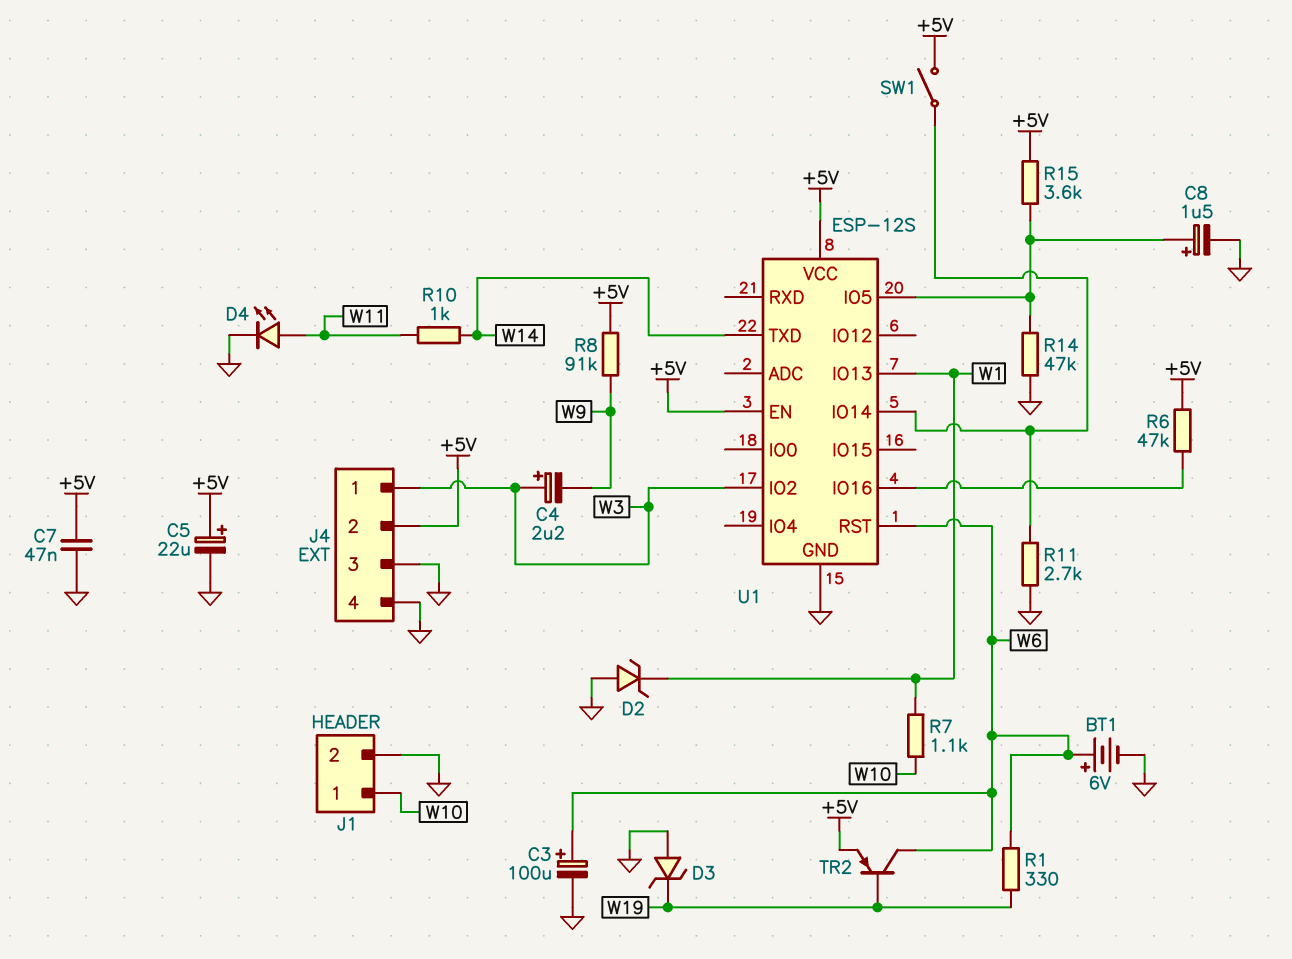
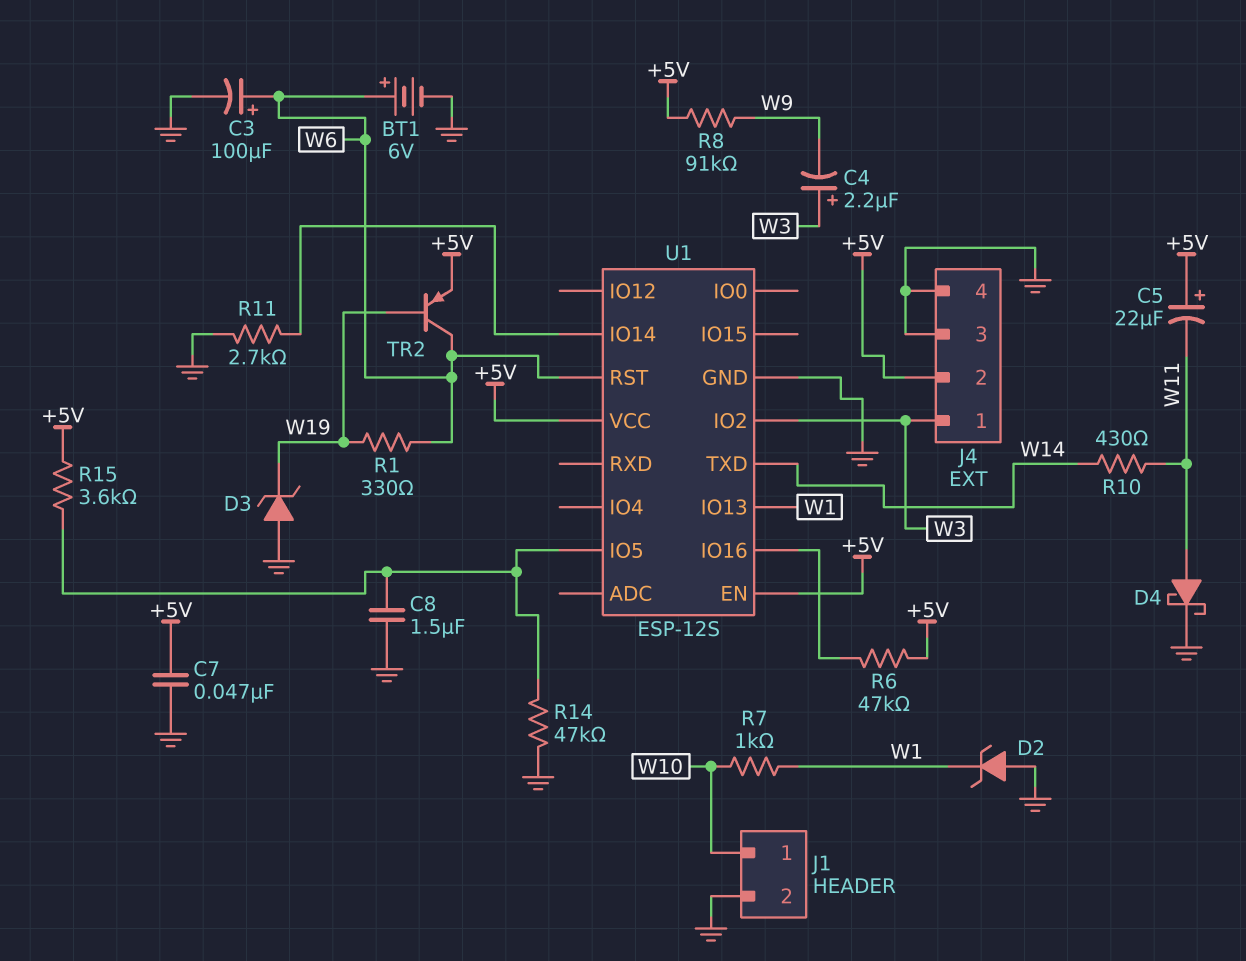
C5: 22uF (plus +5V, minus GND) -> 22uF (plus +5V, minus W11)
C8: 1.5uF (plus U1/IO5, minus GND) -> 1.5uF (GND, U1/IO5)
D4: LED (A W11, K GND) -> schottky (A W11, K GND)
R7: 1.1k (W1, W10) -> 1k (W1, W10)
R10: 1k (W11, W14) -> 430 (W11, W14)
SW1: switch (+5V, U1/IO14) -> none

